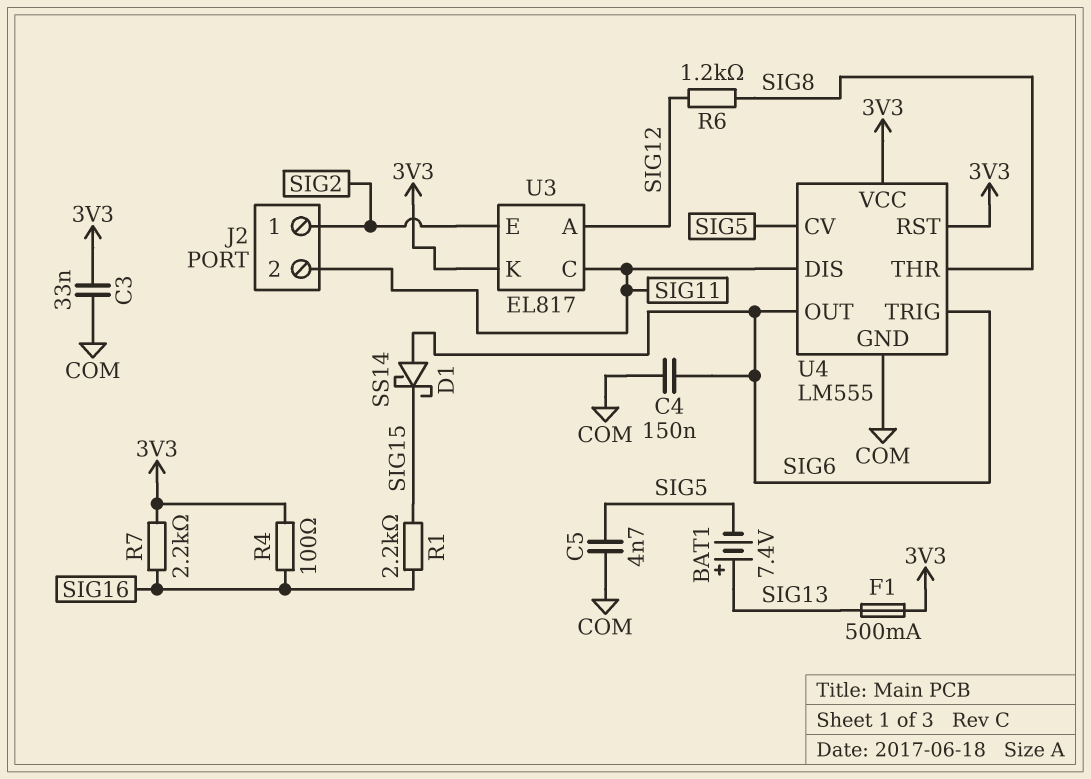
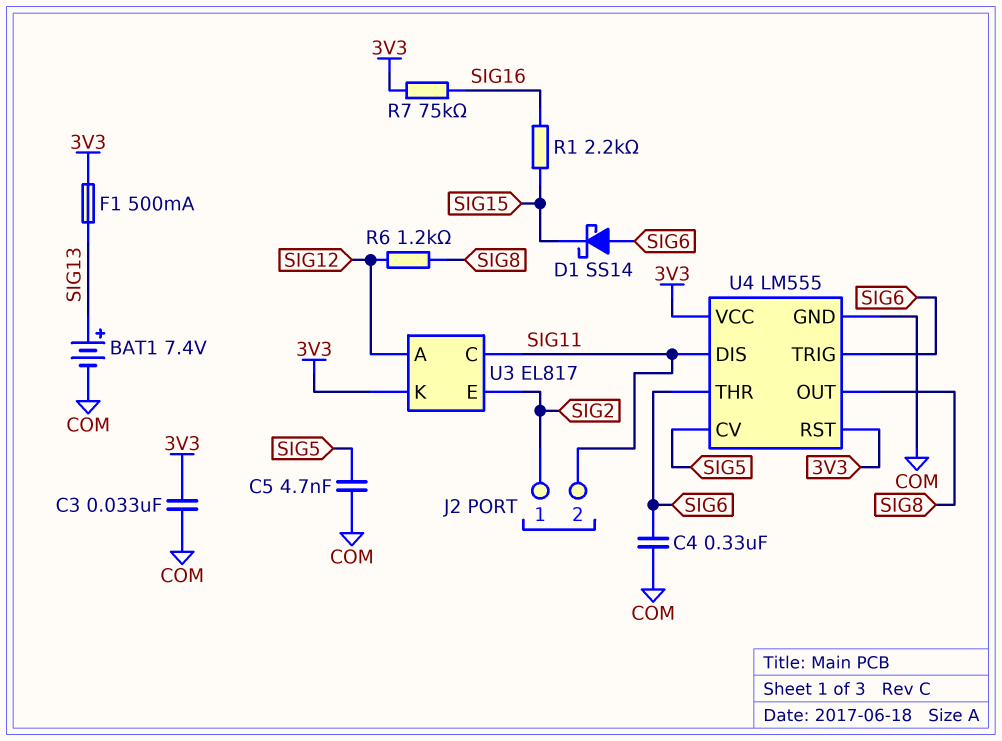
BAT1: 7.4V (plus SIG13, minus SIG5) -> 7.4V (plus SIG13, minus COM)
C4: 150nF (COM, SIG6) -> 330nF (COM, SIG6)
R4: 100 (3V3, SIG16) -> none
R7: 2.2k (3V3, SIG16) -> 75k (3V3, SIG16)
U4 pin OUT: SIG6 -> SIG8
U4 pin THR: SIG8 -> SIG6

